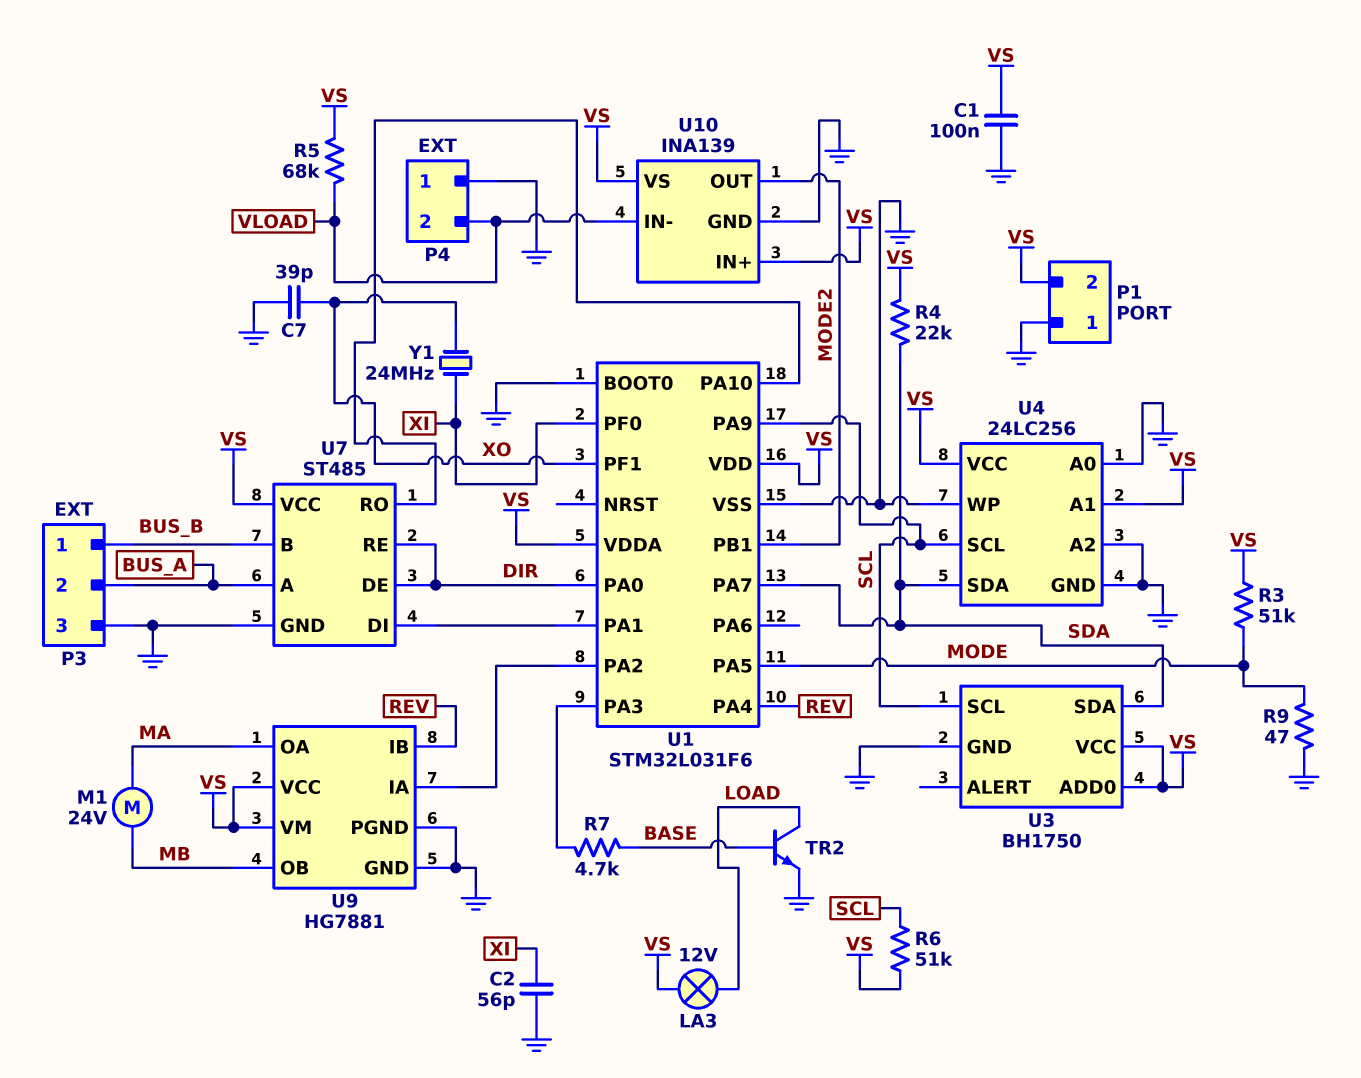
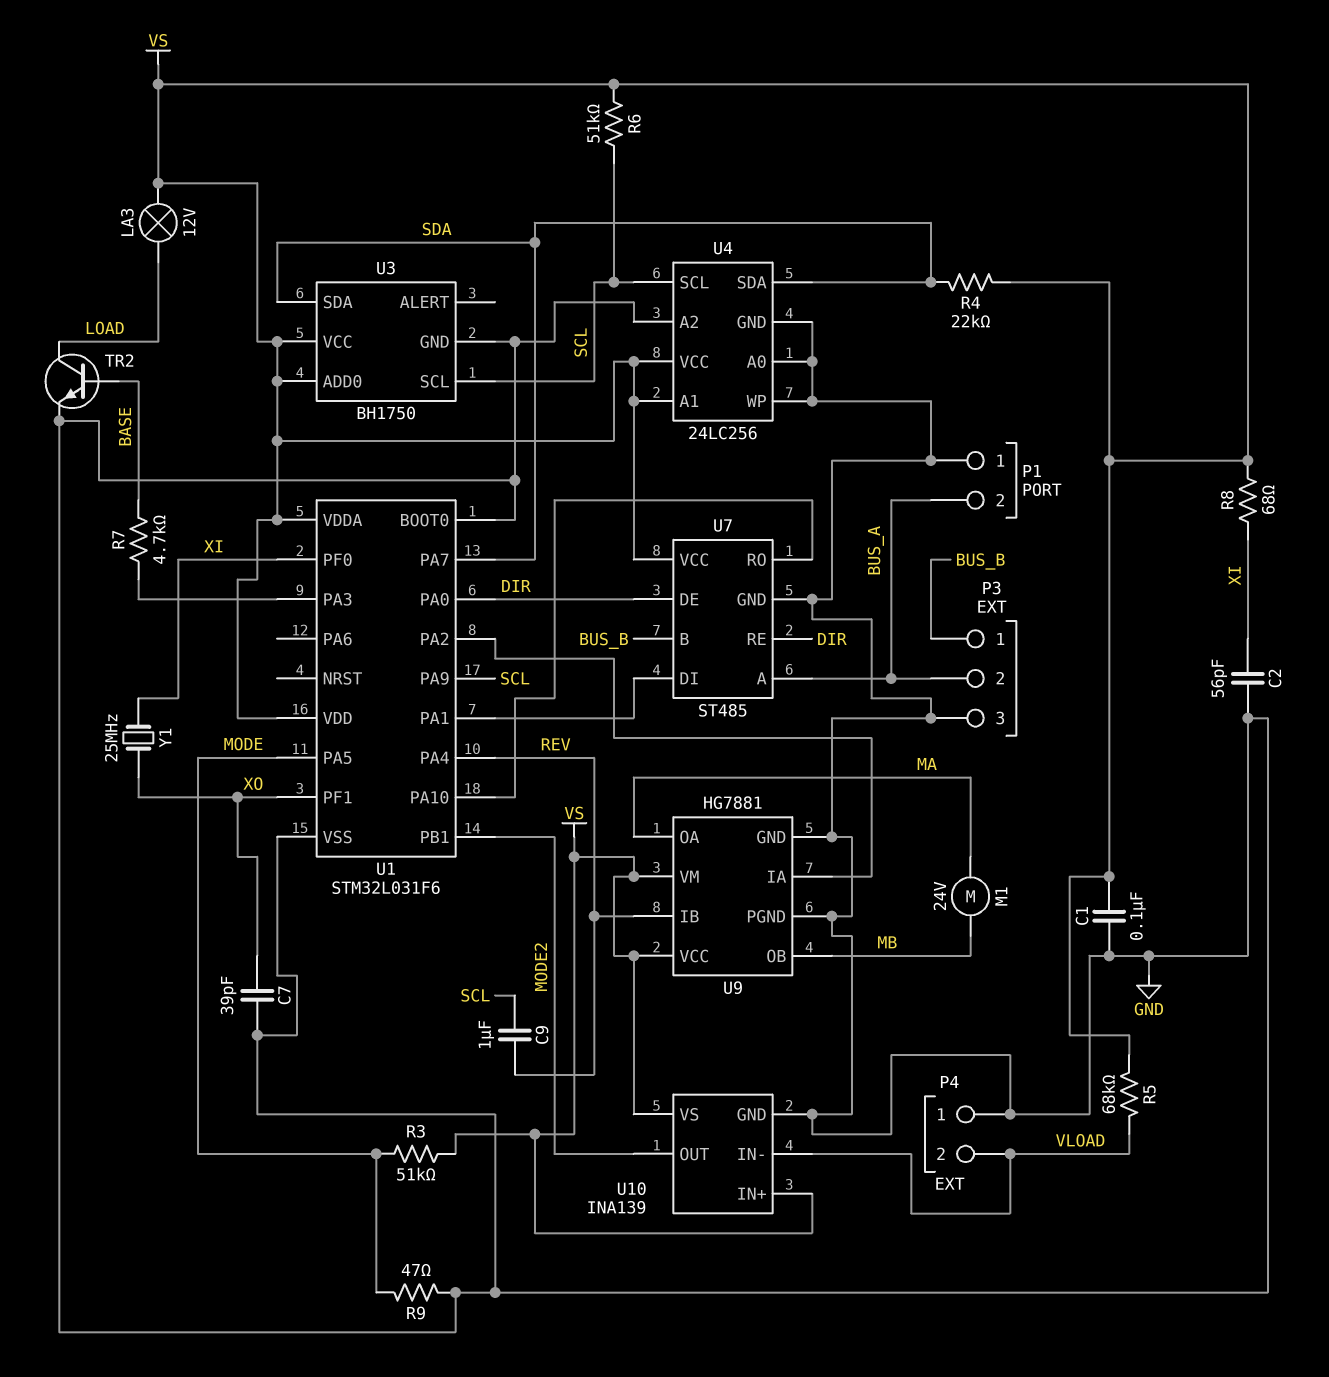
C9: none -> 1uF (REV, SCL)
P1 pin 2: VS -> BUS_A
R8: none -> 68 (VS, XI)
Y1: 24MHz (XI, XO) -> 25MHz (XI, XO)

